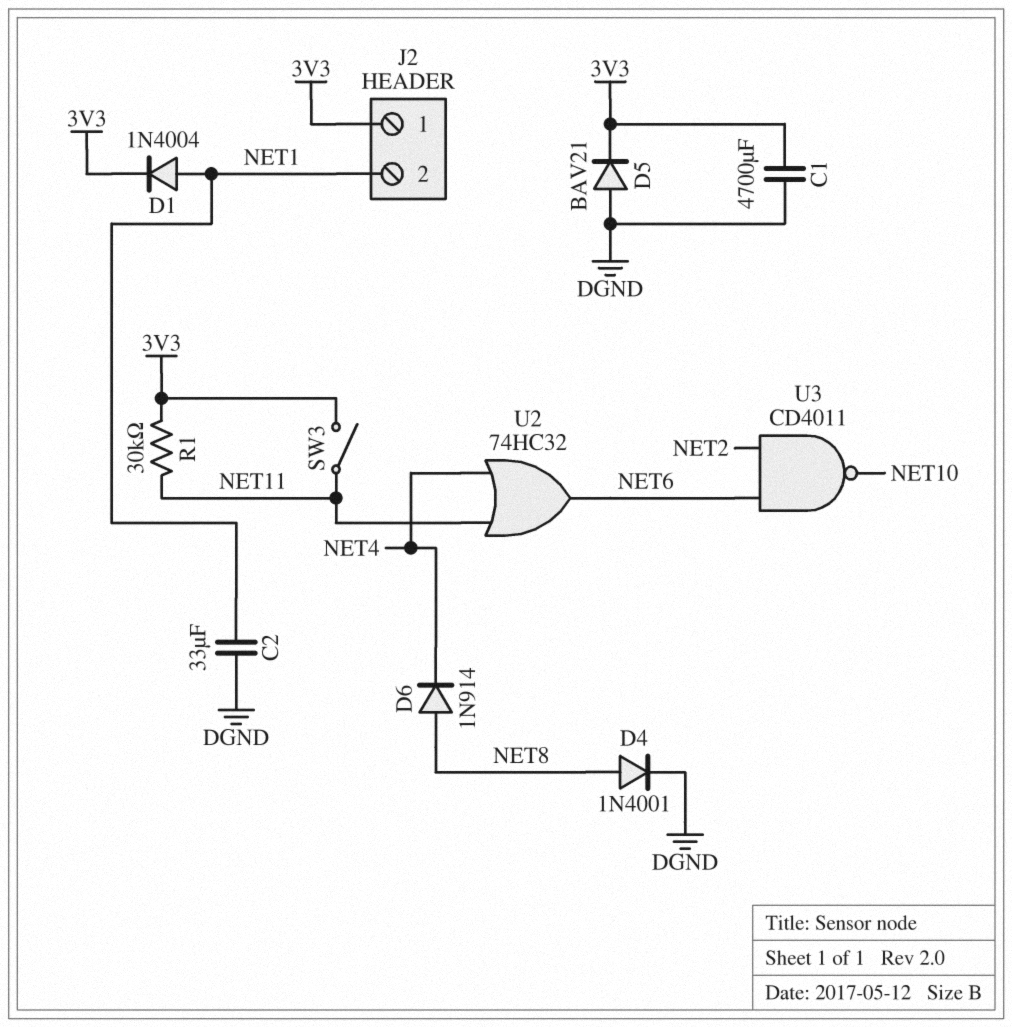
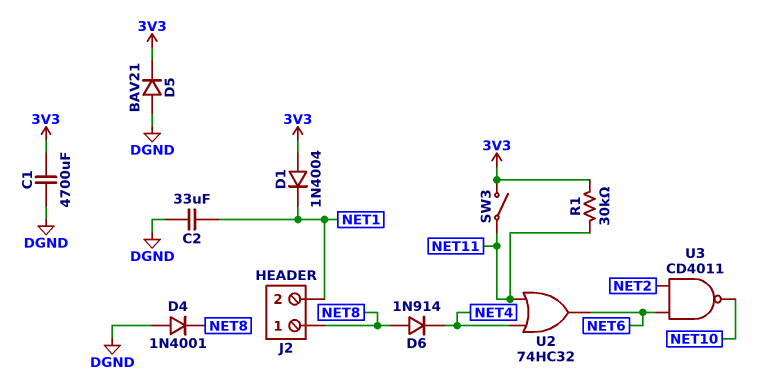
D1: diode 1N4004 (A NET1, K 3V3) -> diode 1N4004 (A 3V3, K NET1)
D4: diode 1N4001 (A NET8, K DGND) -> diode 1N4001 (A DGND, K NET8)
J2 pin 1: 3V3 -> NET8

